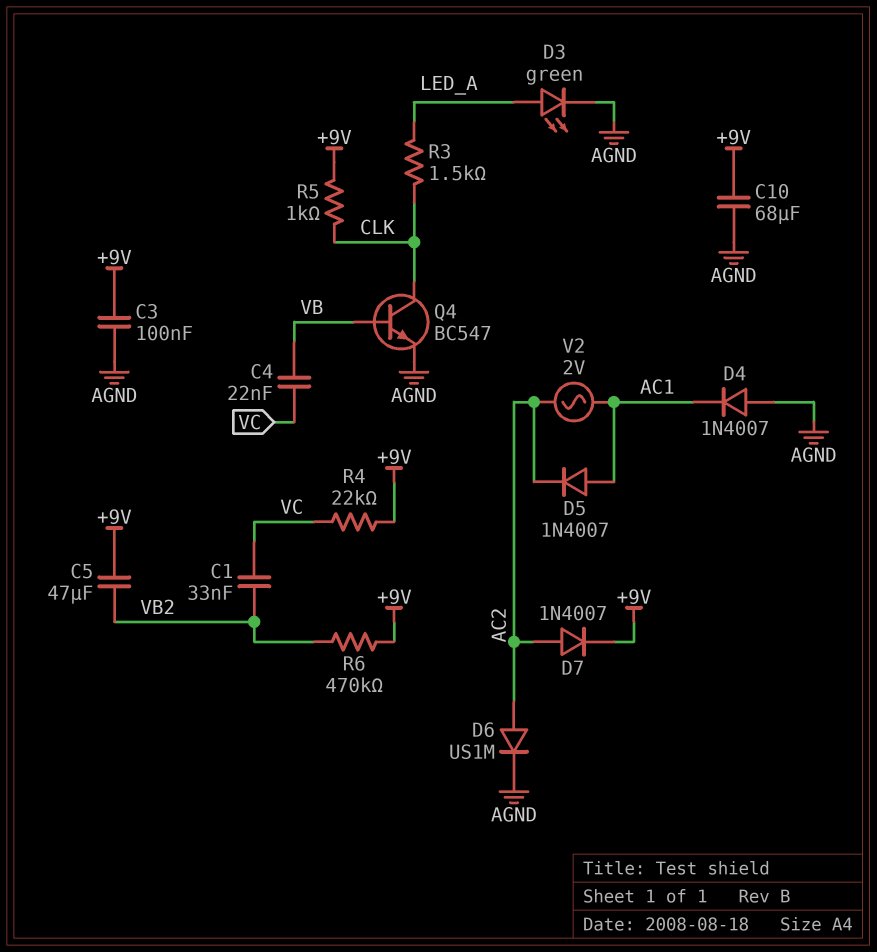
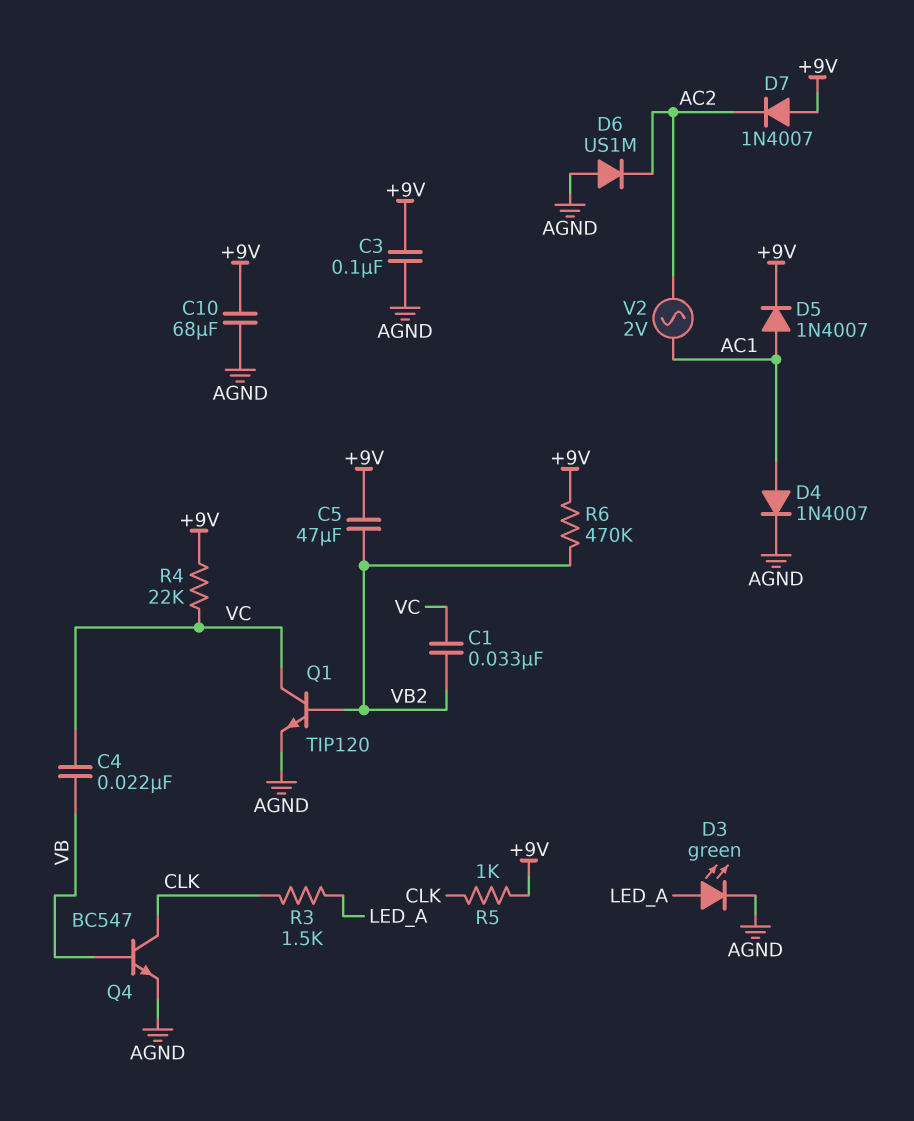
D4: diode 1N4007 (A AGND, K AC1) -> diode 1N4007 (A AC1, K AGND)
D5: diode 1N4007 (A AC1, K AC2) -> diode 1N4007 (A AC1, K +9V)
D6: diode US1M (A AC2, K AGND) -> diode US1M (A AGND, K AC2)
D7: diode 1N4007 (A AC2, K +9V) -> diode 1N4007 (A +9V, K AC2)
Q1: none -> NPN TIP120 (B VB2, C VC, E AGND)

